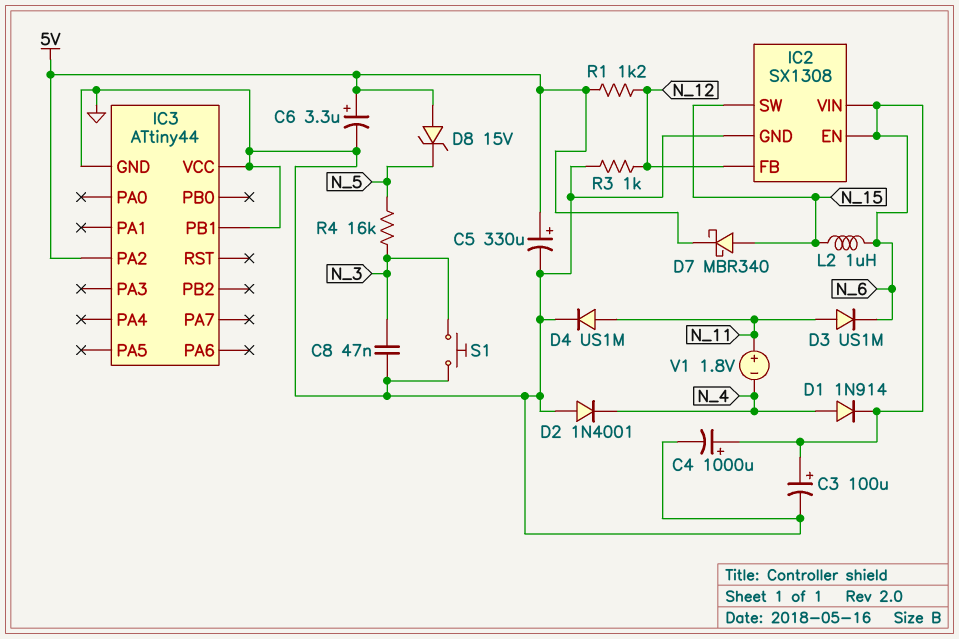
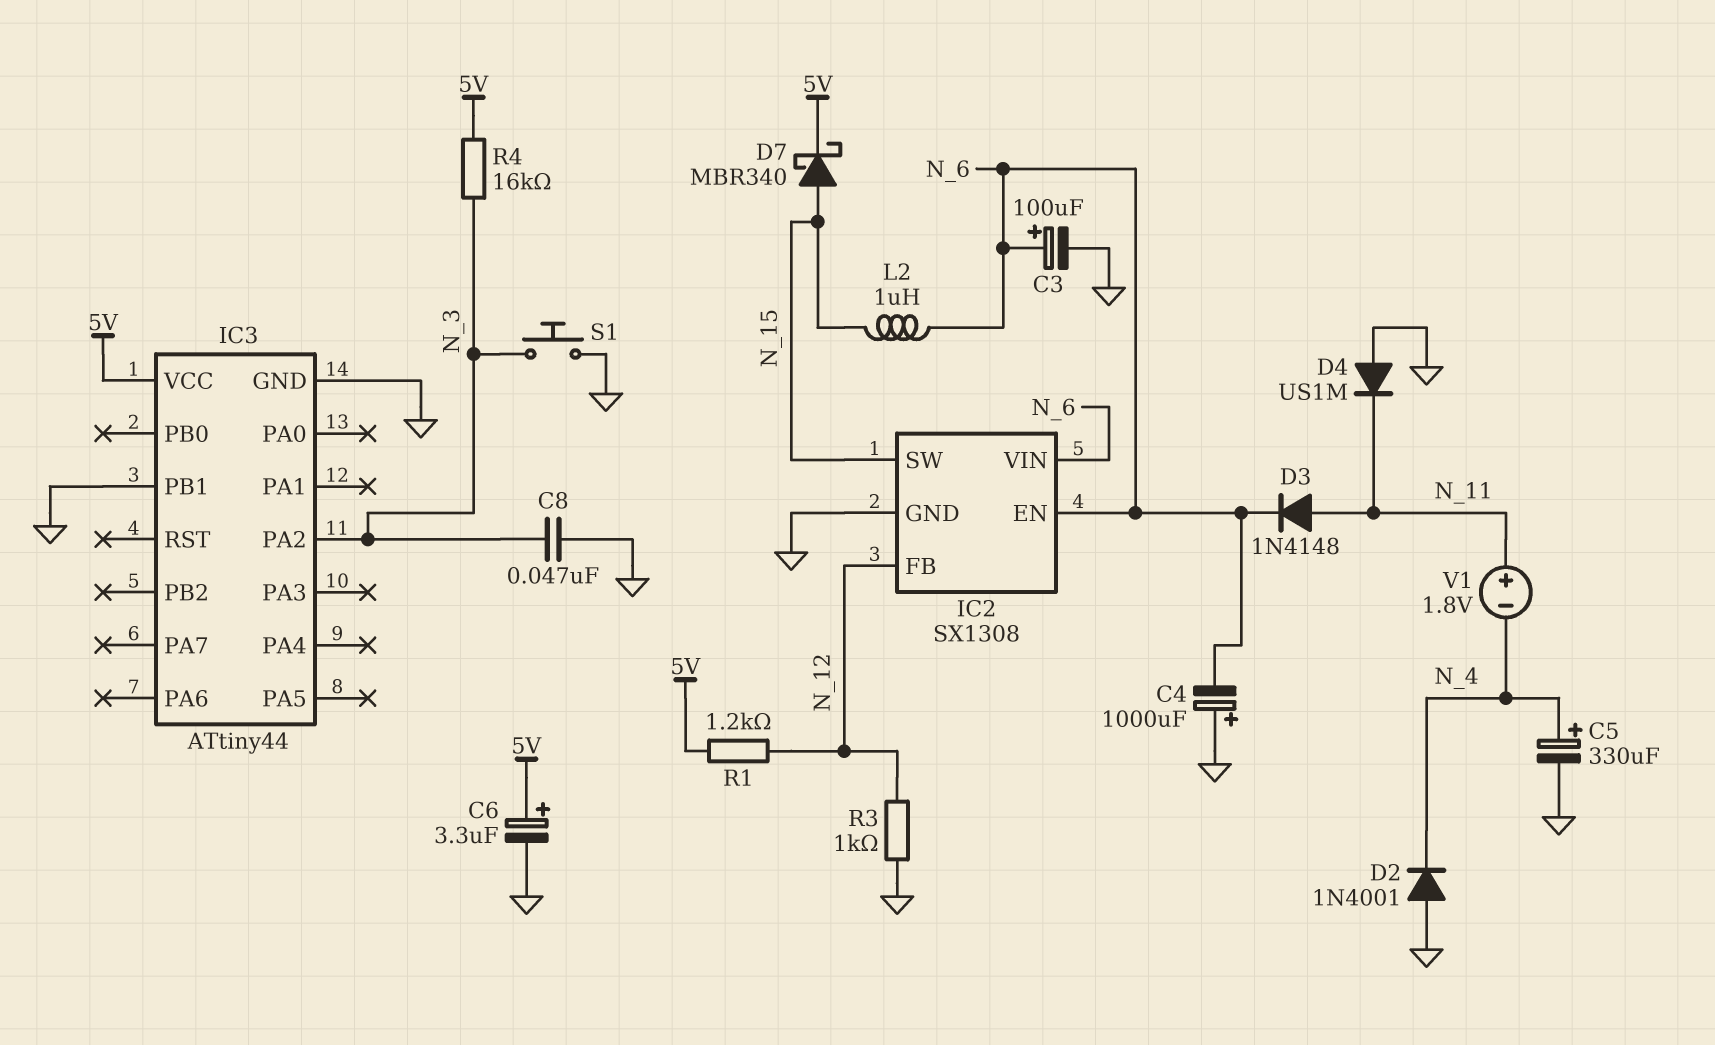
C4: 1000uF (plus N_6, minus GND) -> 1000uF (plus GND, minus N_6)
C5: 330uF (plus 5V, minus GND) -> 330uF (plus N_4, minus GND)
D1: diode 1N914 (A N_4, K N_6) -> none
D3: diode US1M (A N_11, K N_6) -> diode 1N4148 (A N_11, K N_6)
D4: diode US1M (A N_11, K GND) -> diode US1M (A GND, K N_11)
D8: zener 15V (A 5V, K N_5) -> none
IC3 pin PA2: 5V -> N_3
IC3 pin VCC: GND -> 5V
R4: 16k (N_3, N_5) -> 16k (5V, N_3)

